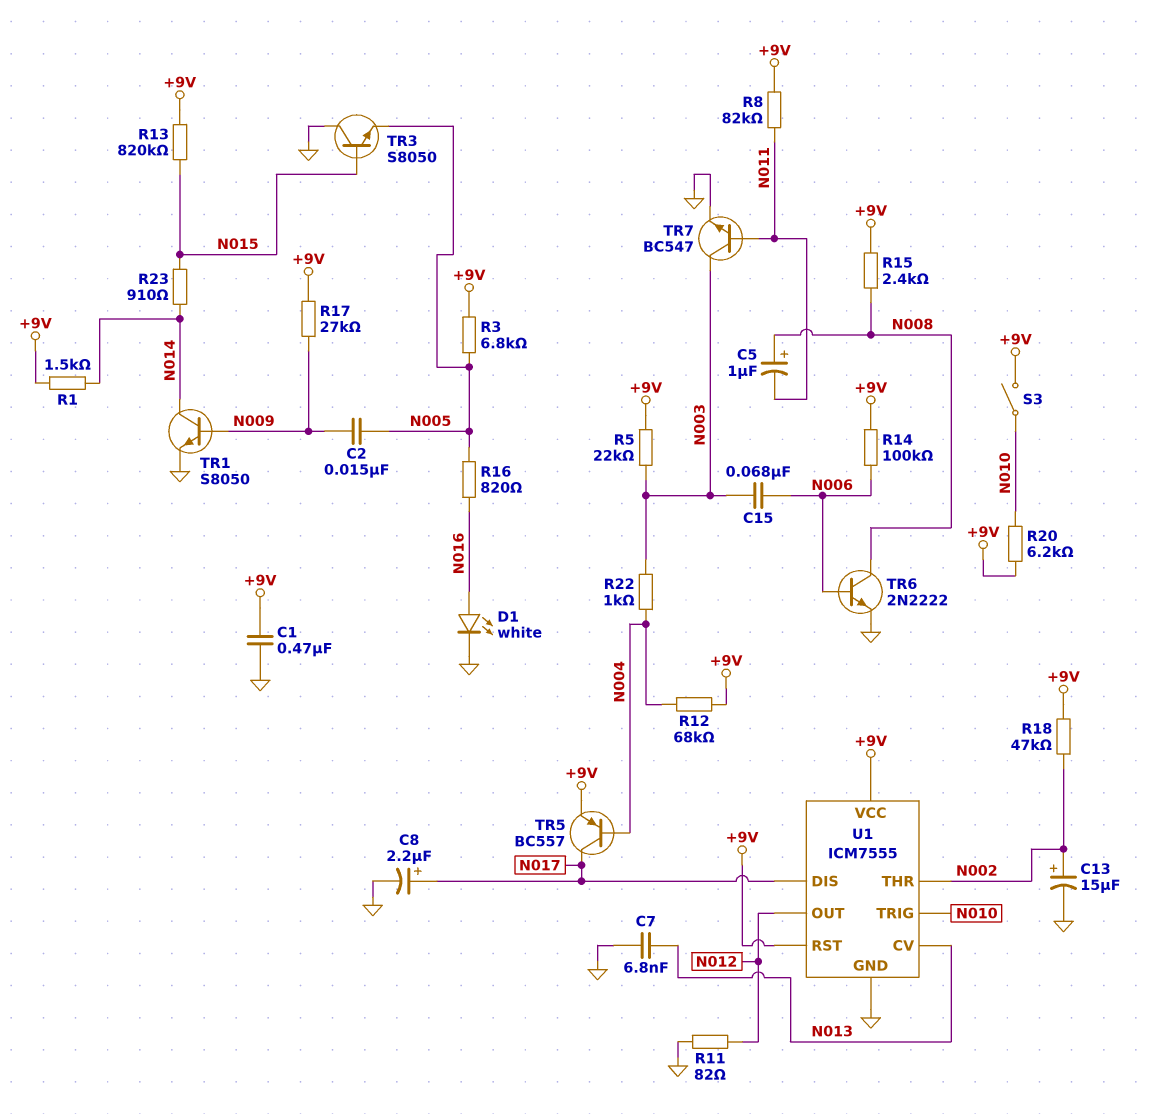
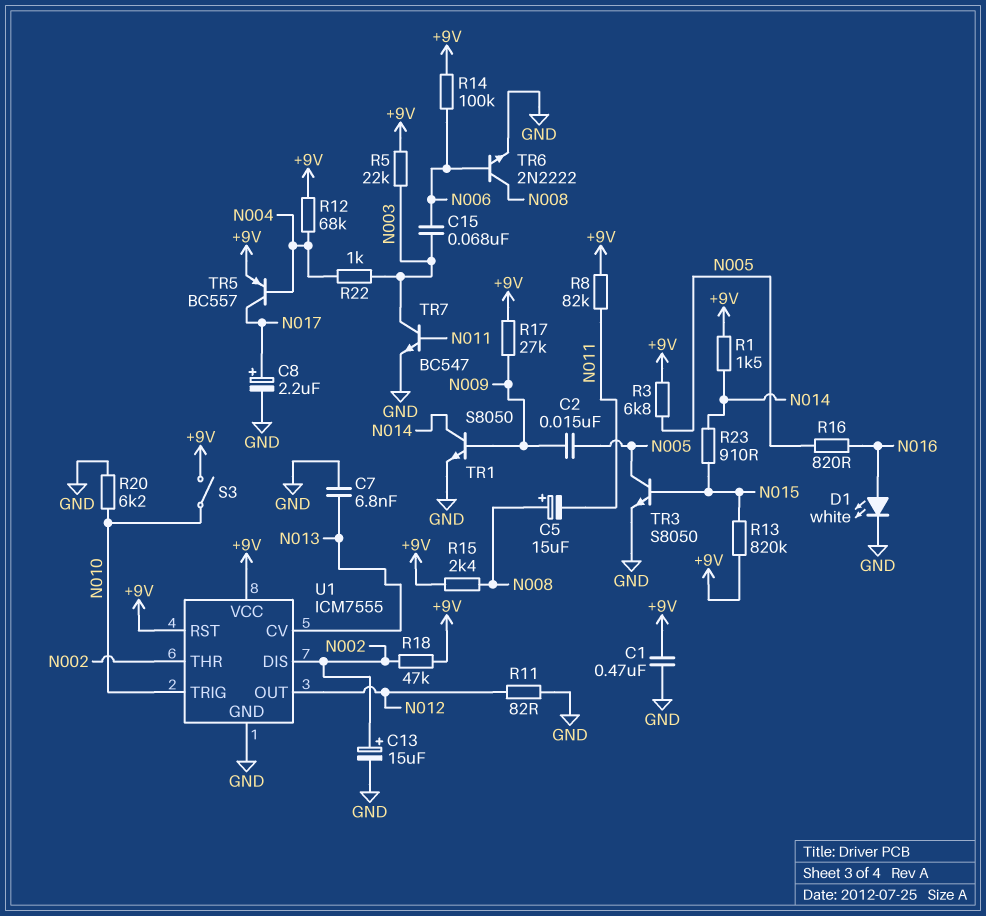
C5: 1uF (plus N008, minus N011) -> 15uF (plus N008, minus N011)
R20: 6.2k (+9V, N010) -> 6.2k (GND, N010)
TR3: NPN S8050 (B N015, C GND, E N005) -> NPN S8050 (B N015, C N005, E GND)
U1 pin DIS: N017 -> N002

